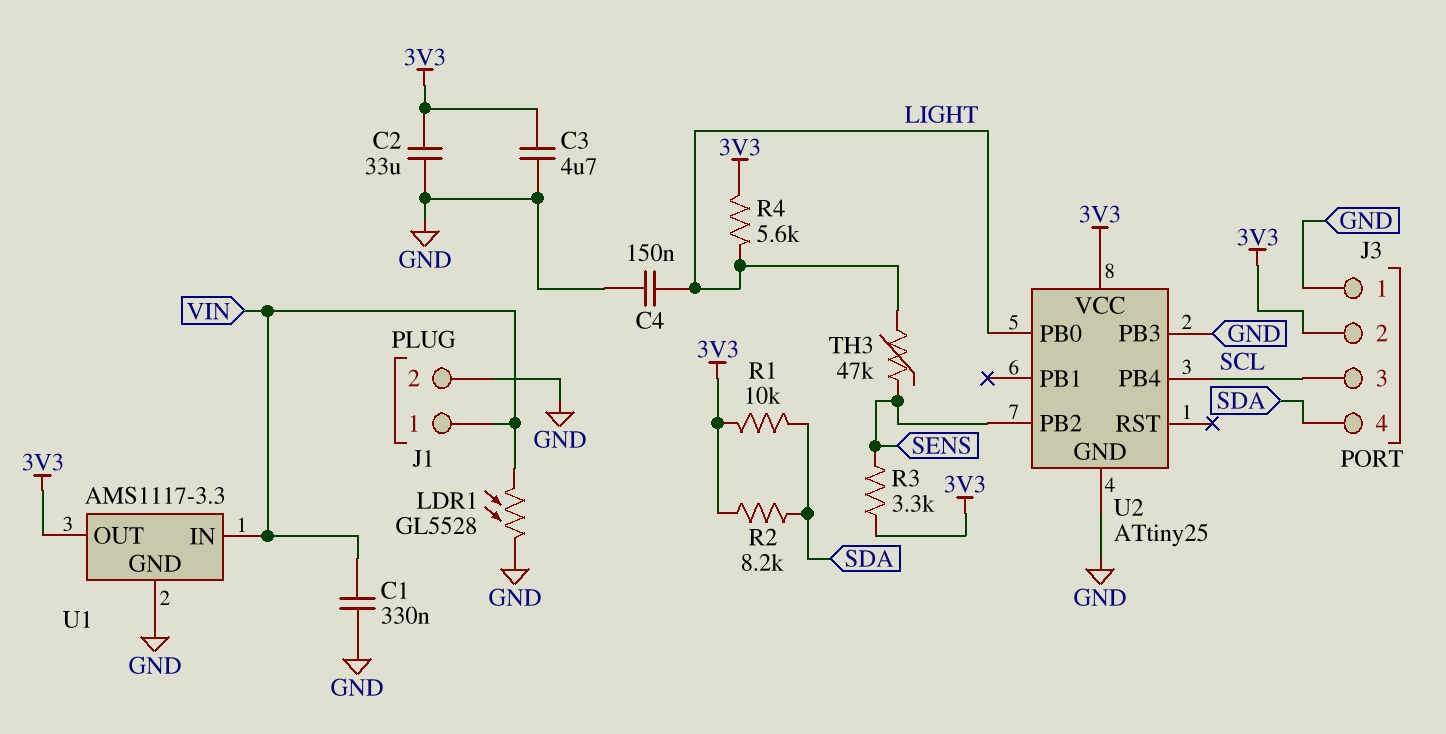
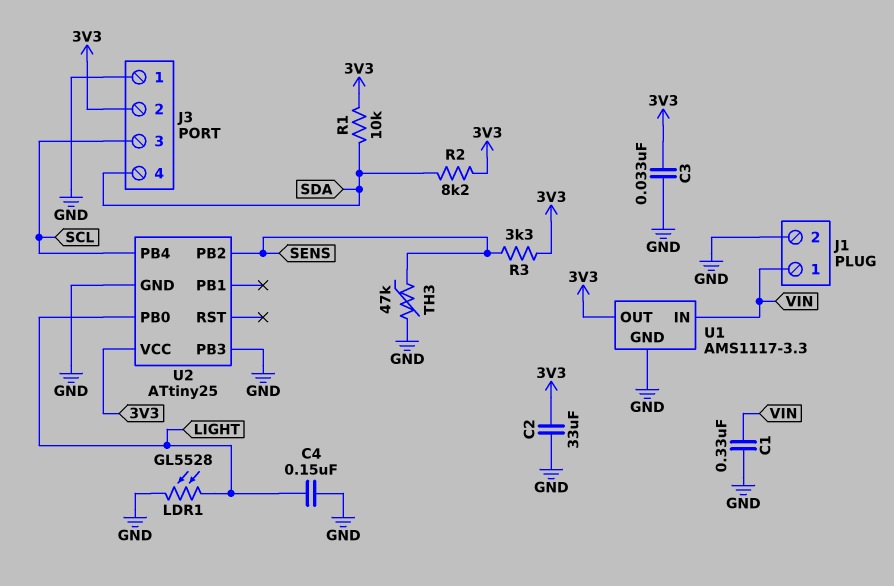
C3: 4.7uF (3V3, GND) -> 33nF (3V3, GND)
LDR1: GL5528 (GND, VIN) -> GL5528 (GND, LIGHT)
R4: 5.6k (3V3, LIGHT) -> none
TH3: 47k (LIGHT, SENS) -> 47k (GND, SENS)

